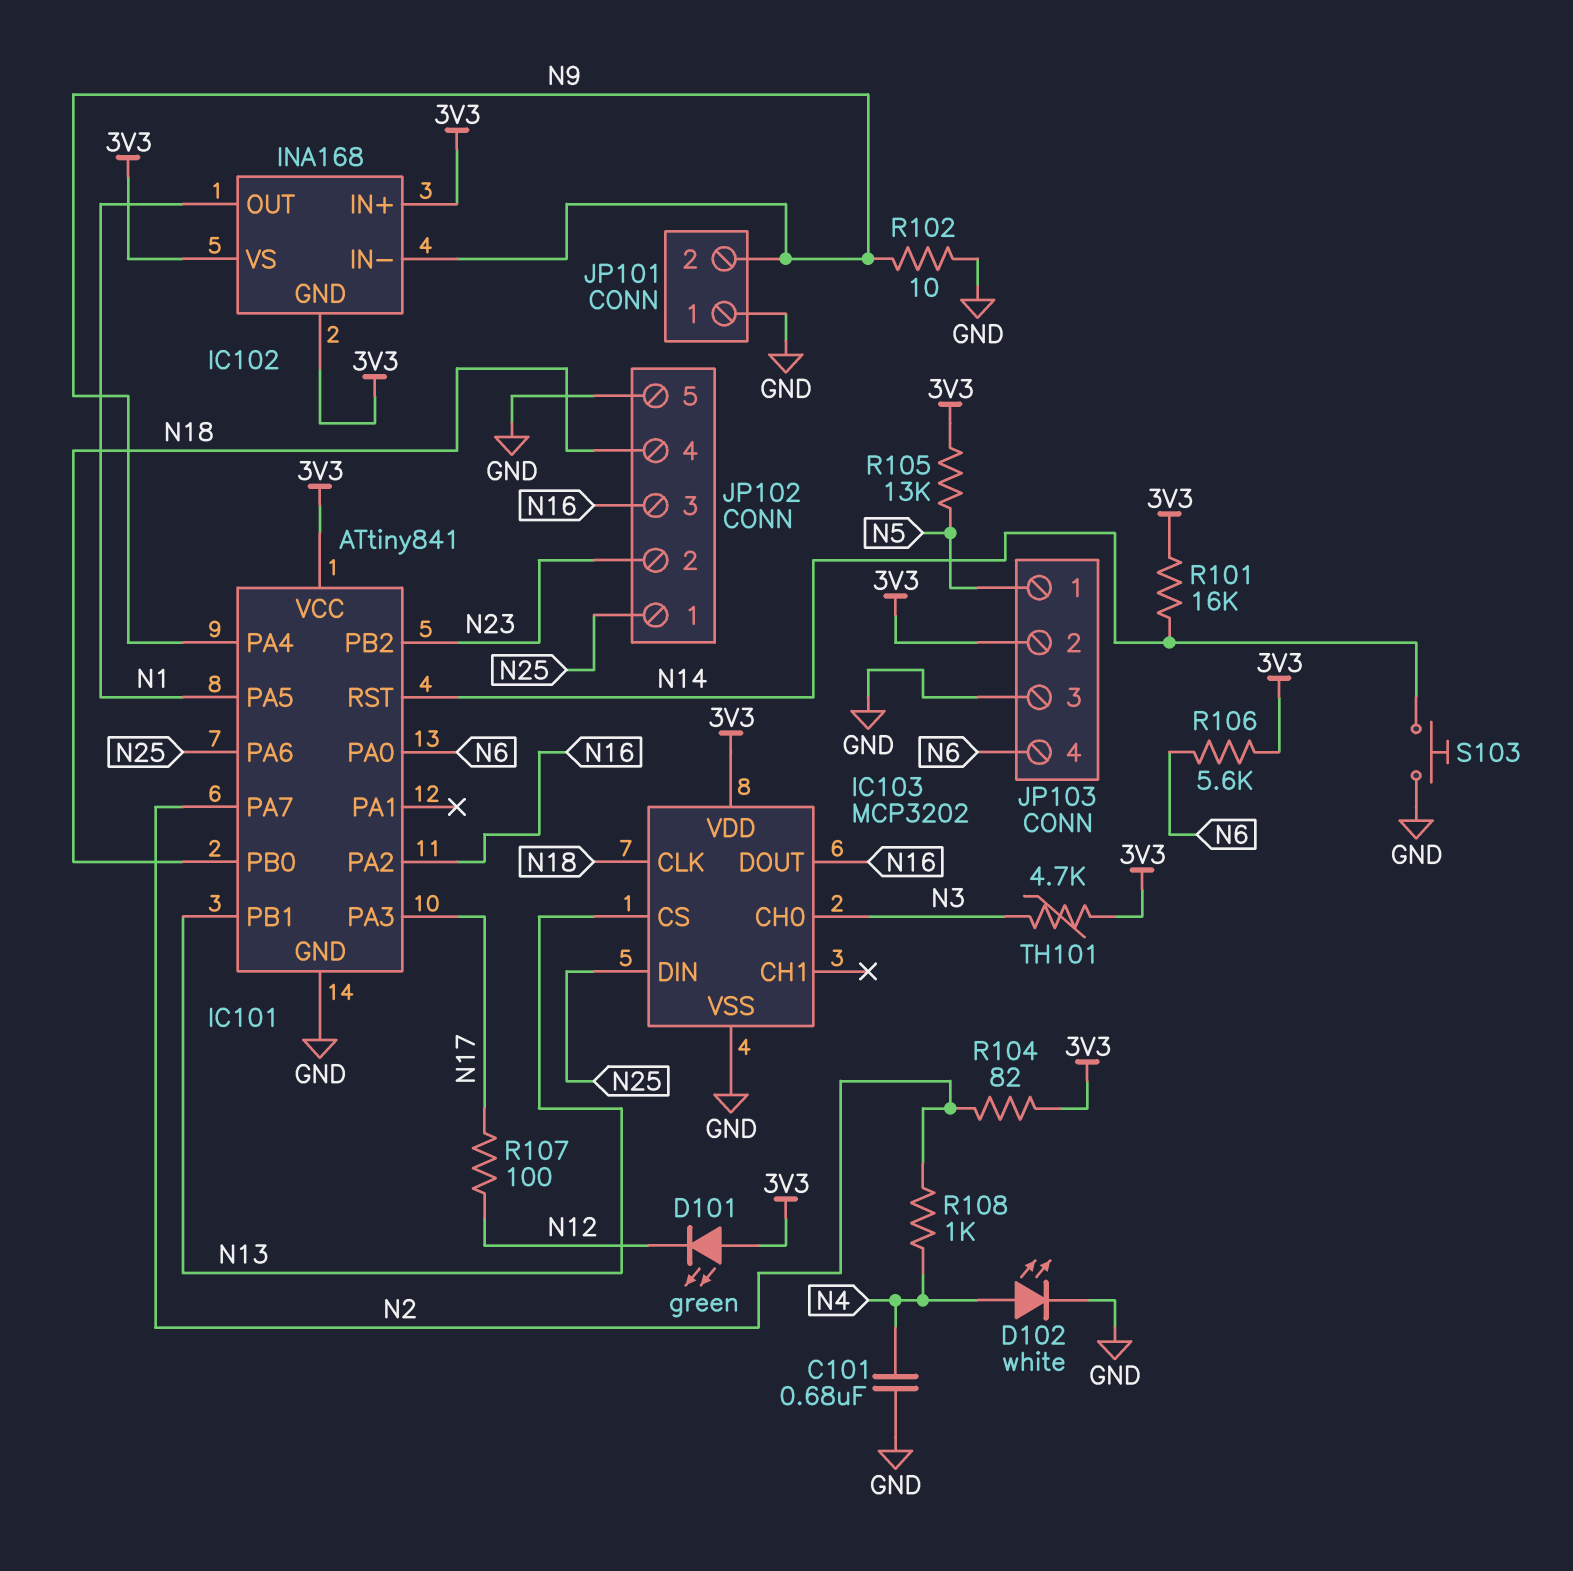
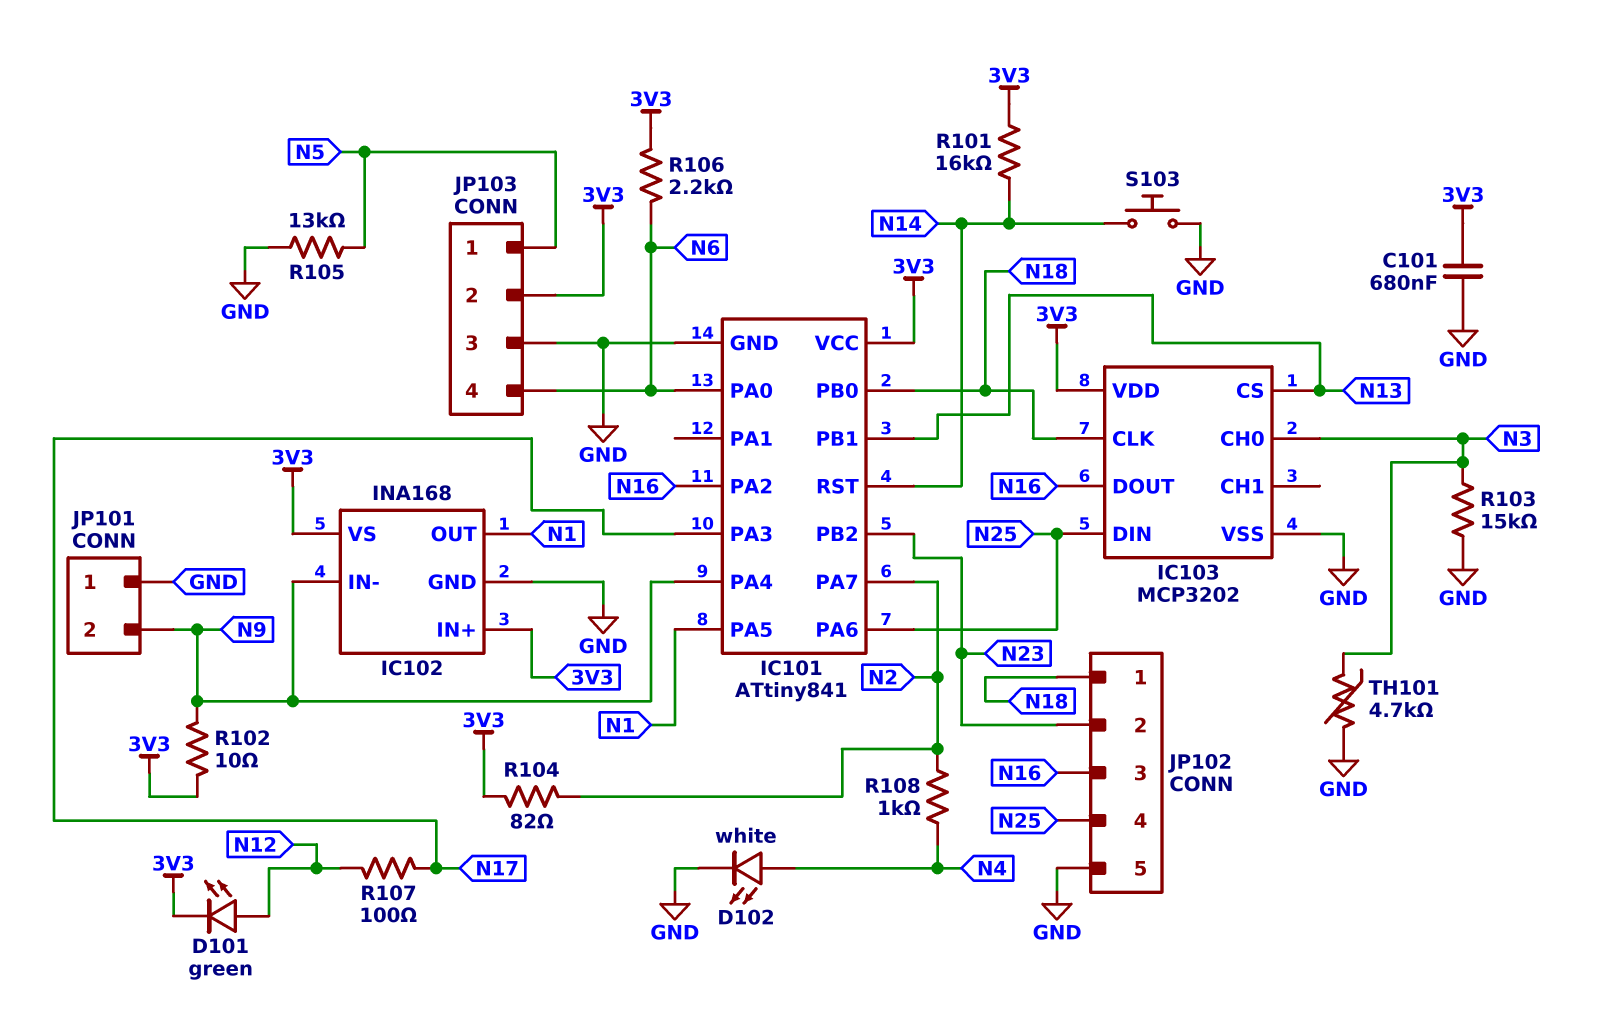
C101: 680nF (GND, N4) -> 680nF (3V3, GND)
D101: LED green (A 3V3, K N12) -> LED green (A N12, K 3V3)
IC102 pin GND: 3V3 -> GND
JP102 pin 1: N25 -> N18
JP102 pin 4: N18 -> N25
R102: 10 (GND, N9) -> 10 (3V3, N9)
R103: none -> 15k (GND, N3)
R105: 13k (3V3, N5) -> 13k (GND, N5)
R106: 5.6k (3V3, N6) -> 2.2k (3V3, N6)
TH101: 4.7k (3V3, N3) -> 4.7k (GND, N3)

